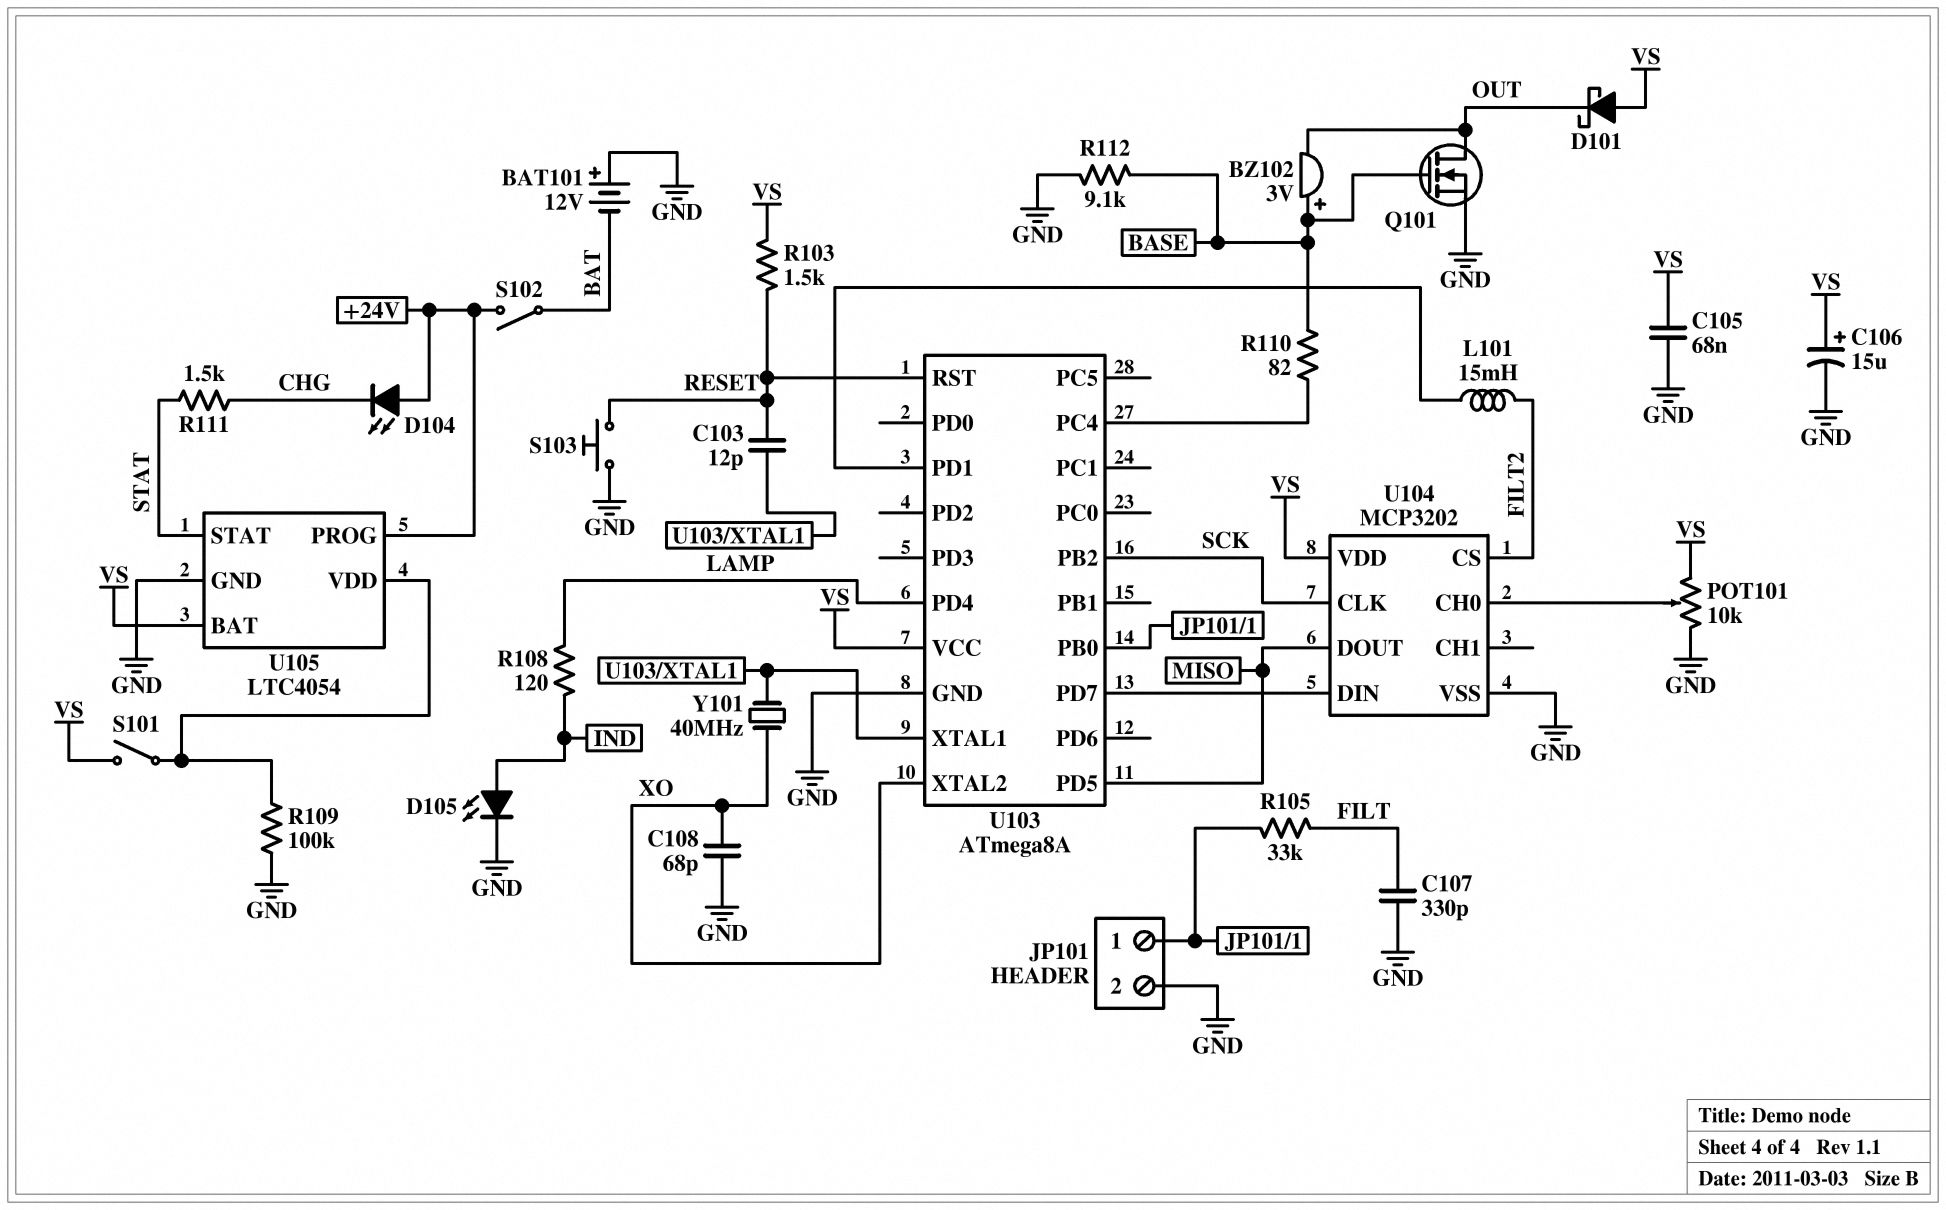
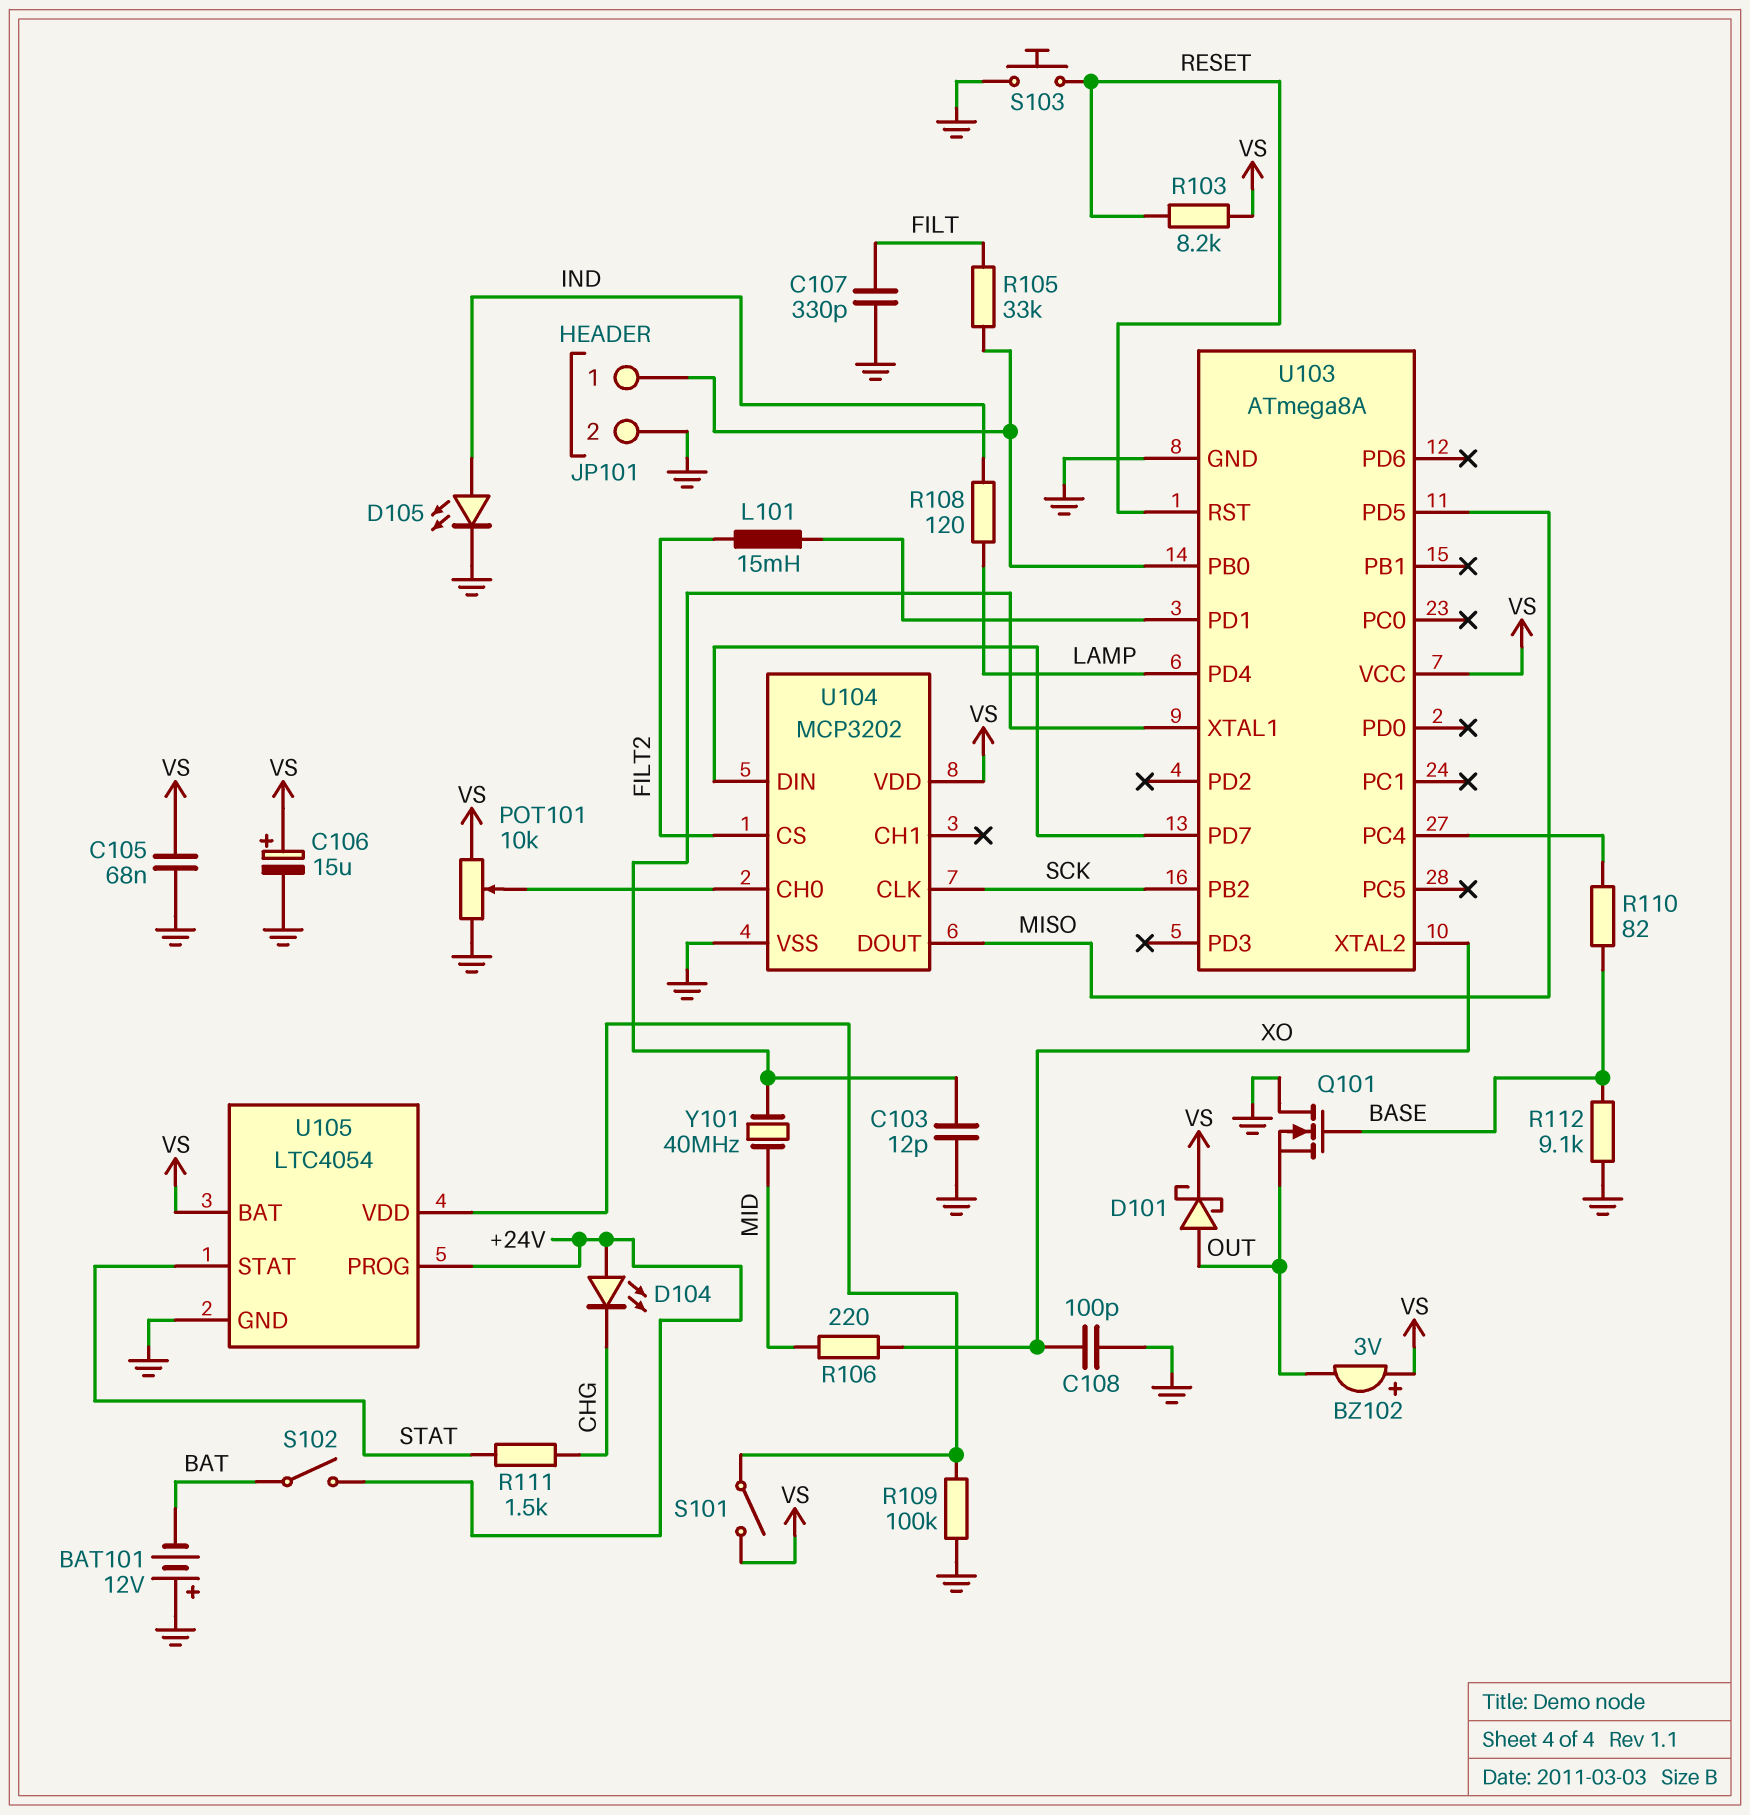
BZ102: buzzer 3V (plus BASE, minus OUT) -> buzzer 3V (plus VS, minus OUT)
C103: 12pF (RESET, U103/XTAL1) -> 12pF (GND, U103/XTAL1)
C108: 68pF (GND, XO) -> 100pF (GND, XO)
D101: schottky (A VS, K OUT) -> schottky (A OUT, K VS)
Q101: NMOS (G BASE, D OUT, S GND) -> NMOS (G BASE, D GND, S OUT)
R103: 1.5k (RESET, VS) -> 8.2k (RESET, VS)
R106: none -> 220 (MID, XO)
Y101: 40MHz (U103/XTAL1, XO) -> 40MHz (MID, U103/XTAL1)

